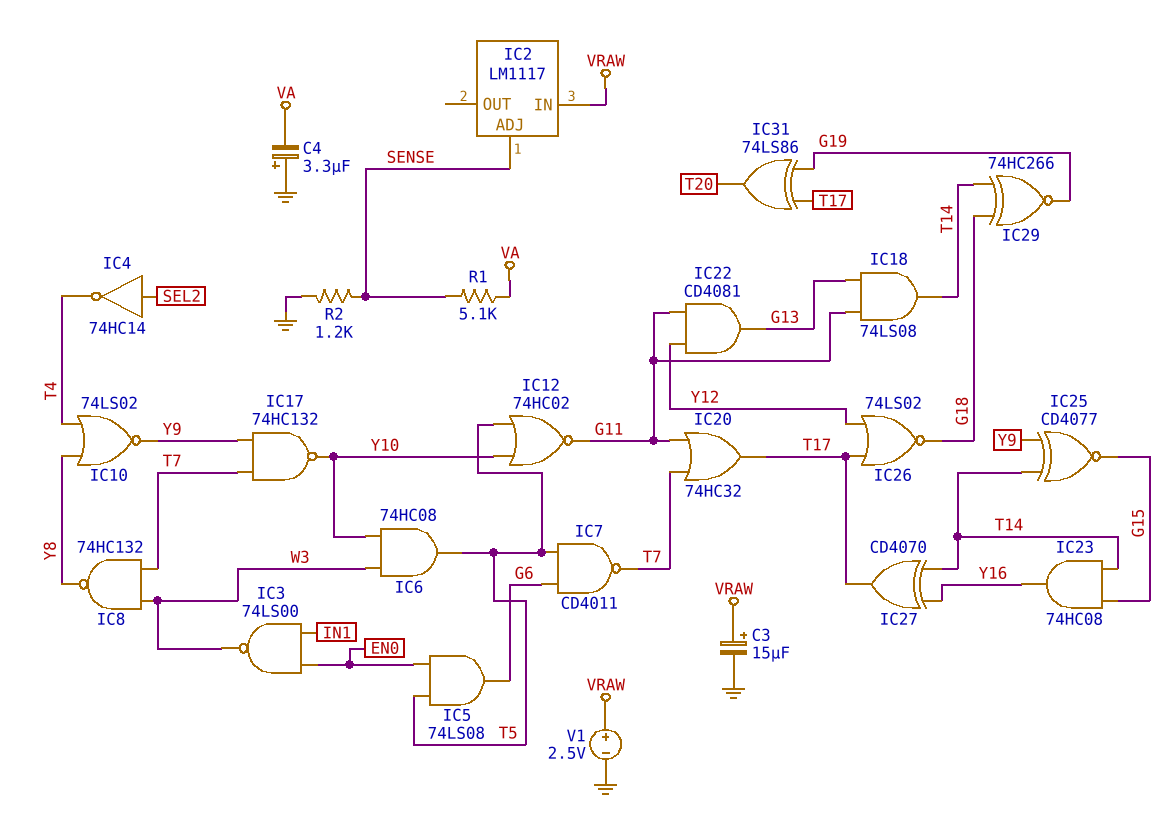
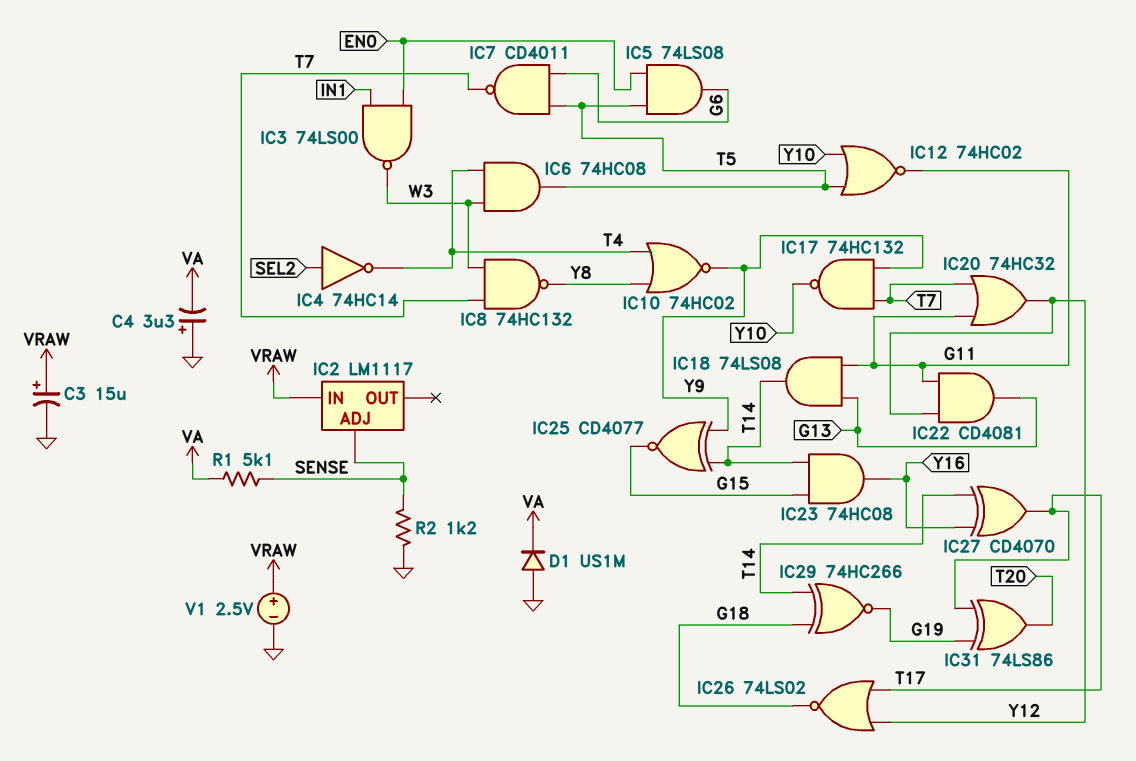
D1: none -> diode US1M (A GND, K VA)
IC6: AND 74HC08 (in W3, in Y10, out T5) -> AND 74HC08 (in T4, in W3, out T5)
IC10: NOR 74LS02 (in T4, in Y8, out Y9) -> NOR 74HC02 (in T4, in Y8, out Y9)
IC20: OR 74HC32 (in G11, in T7, out T17) -> OR 74HC32 (in G11, in T7, out Y12)

